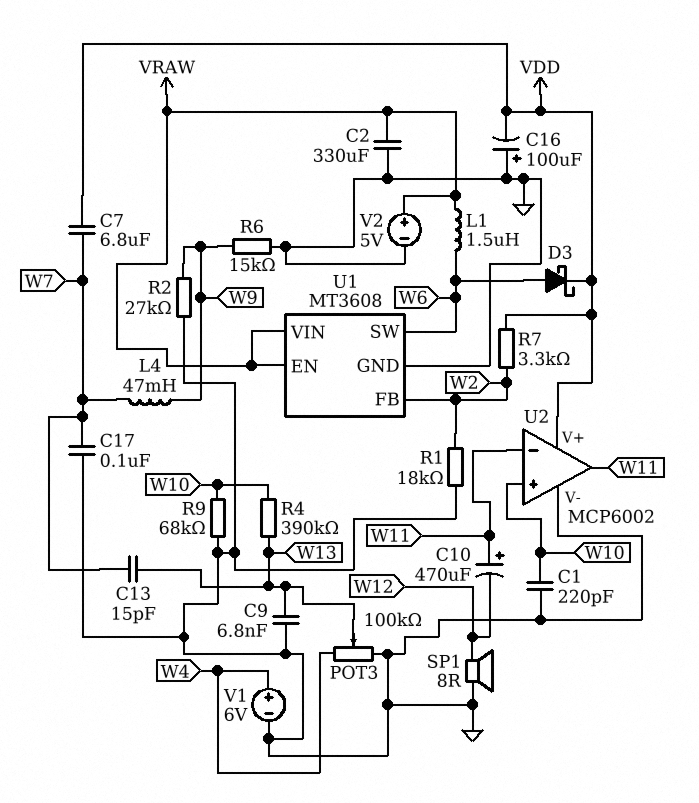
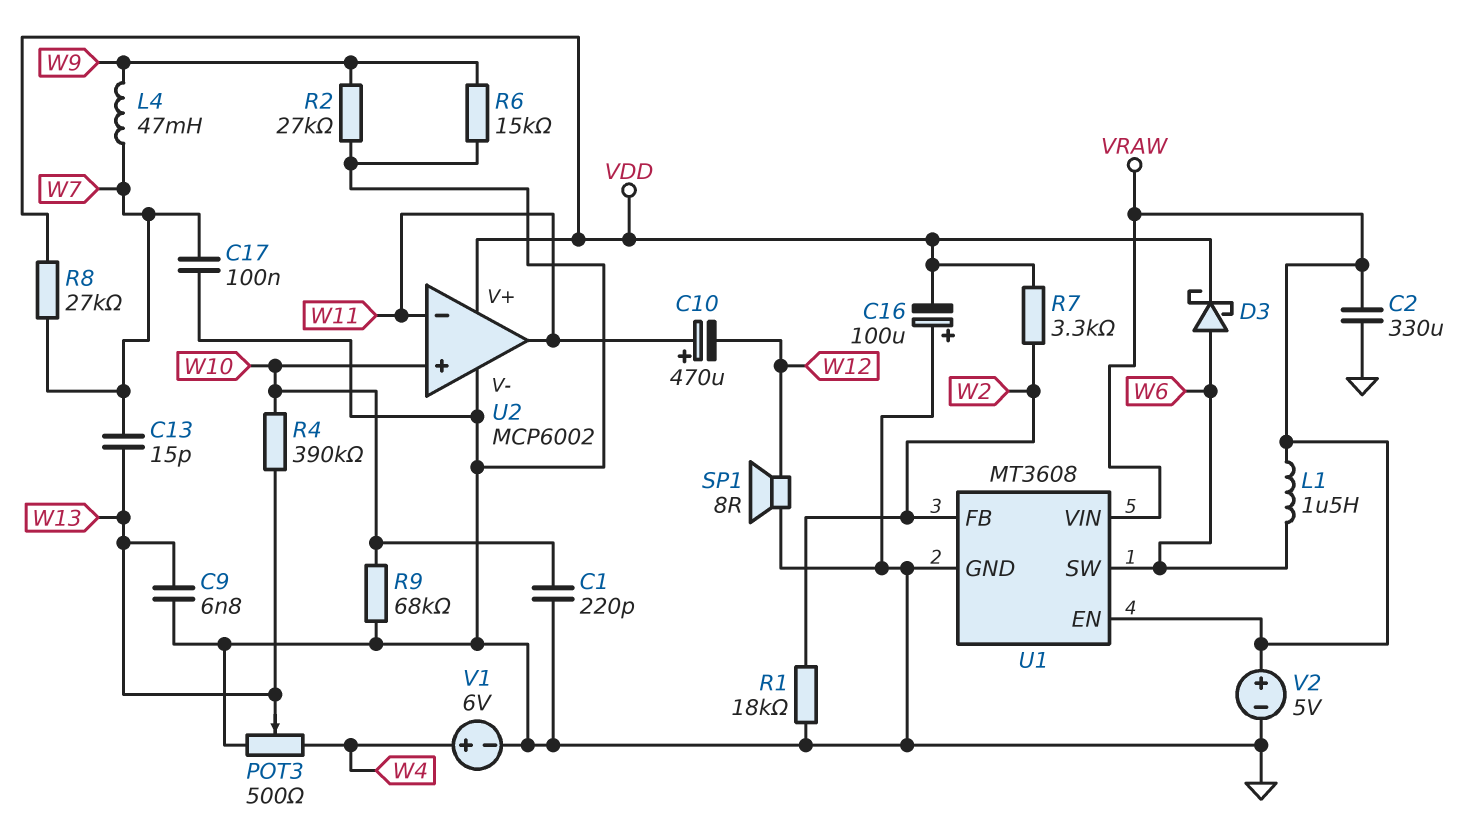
C7: 6.8uF (VDD, W7) -> none
POT3: 100k (GND, W4, wiper W13) -> 500 (GND, W4, wiper W13)
R8: none -> 27k (VDD, W7)

